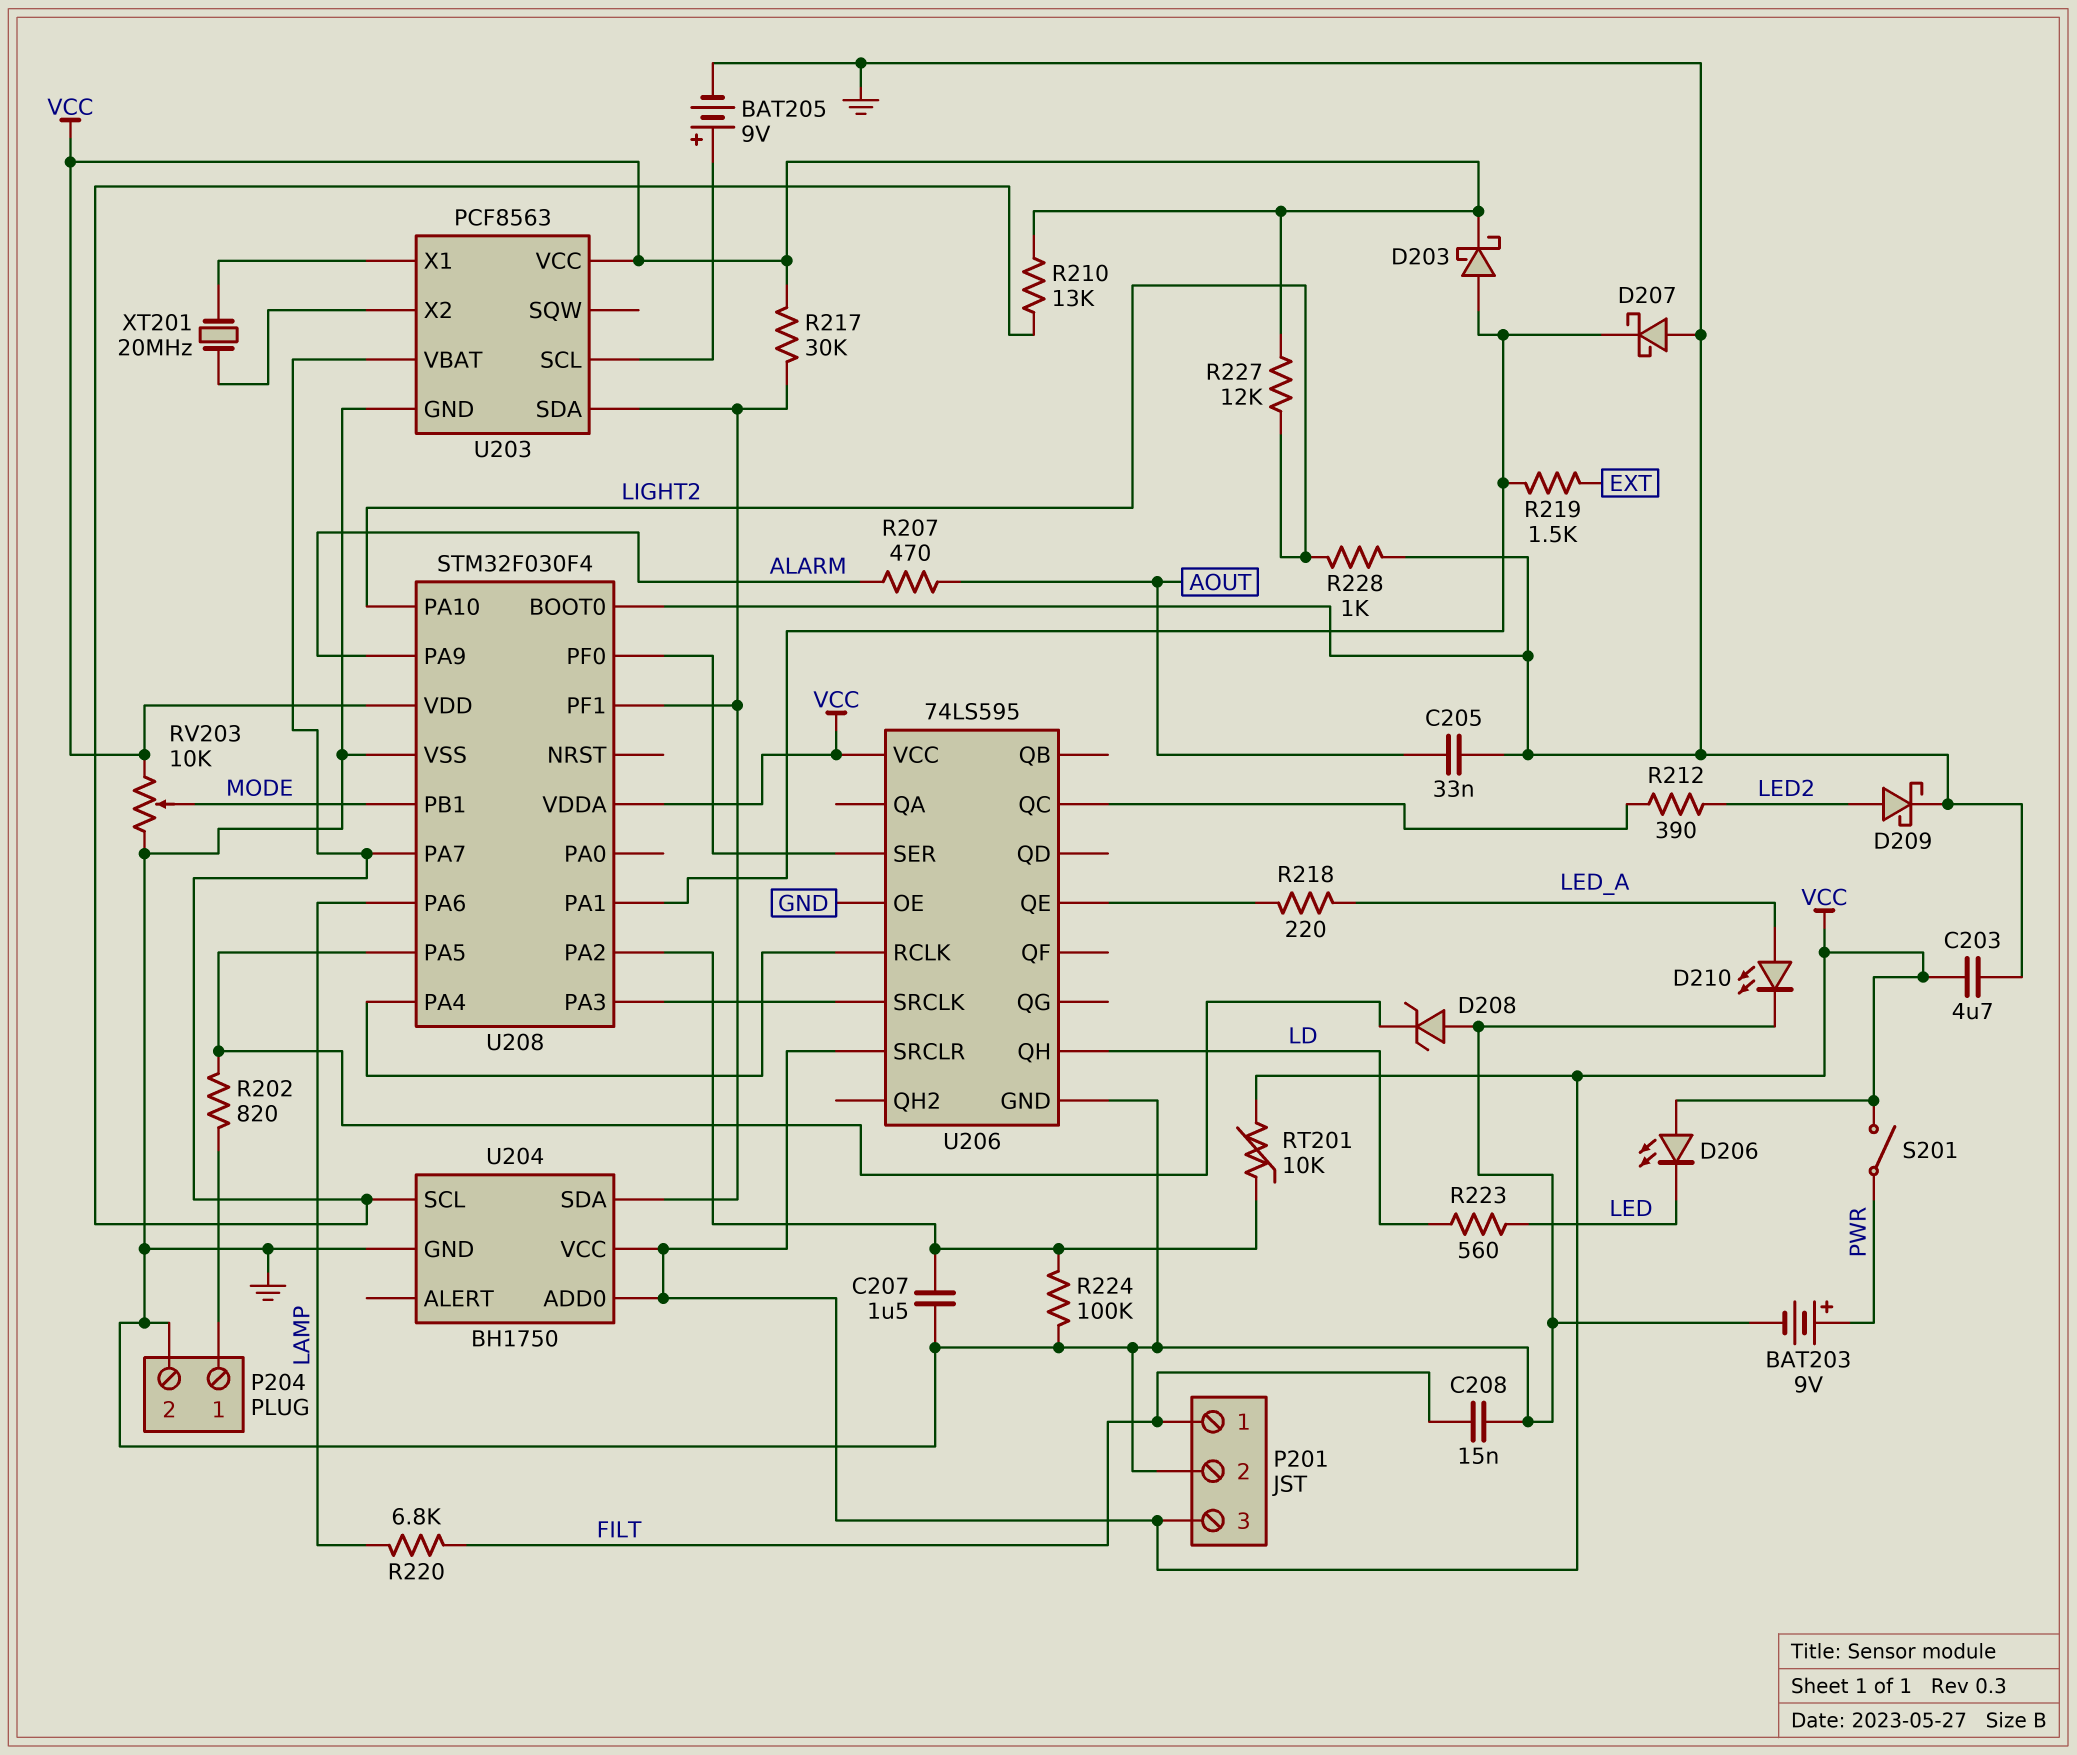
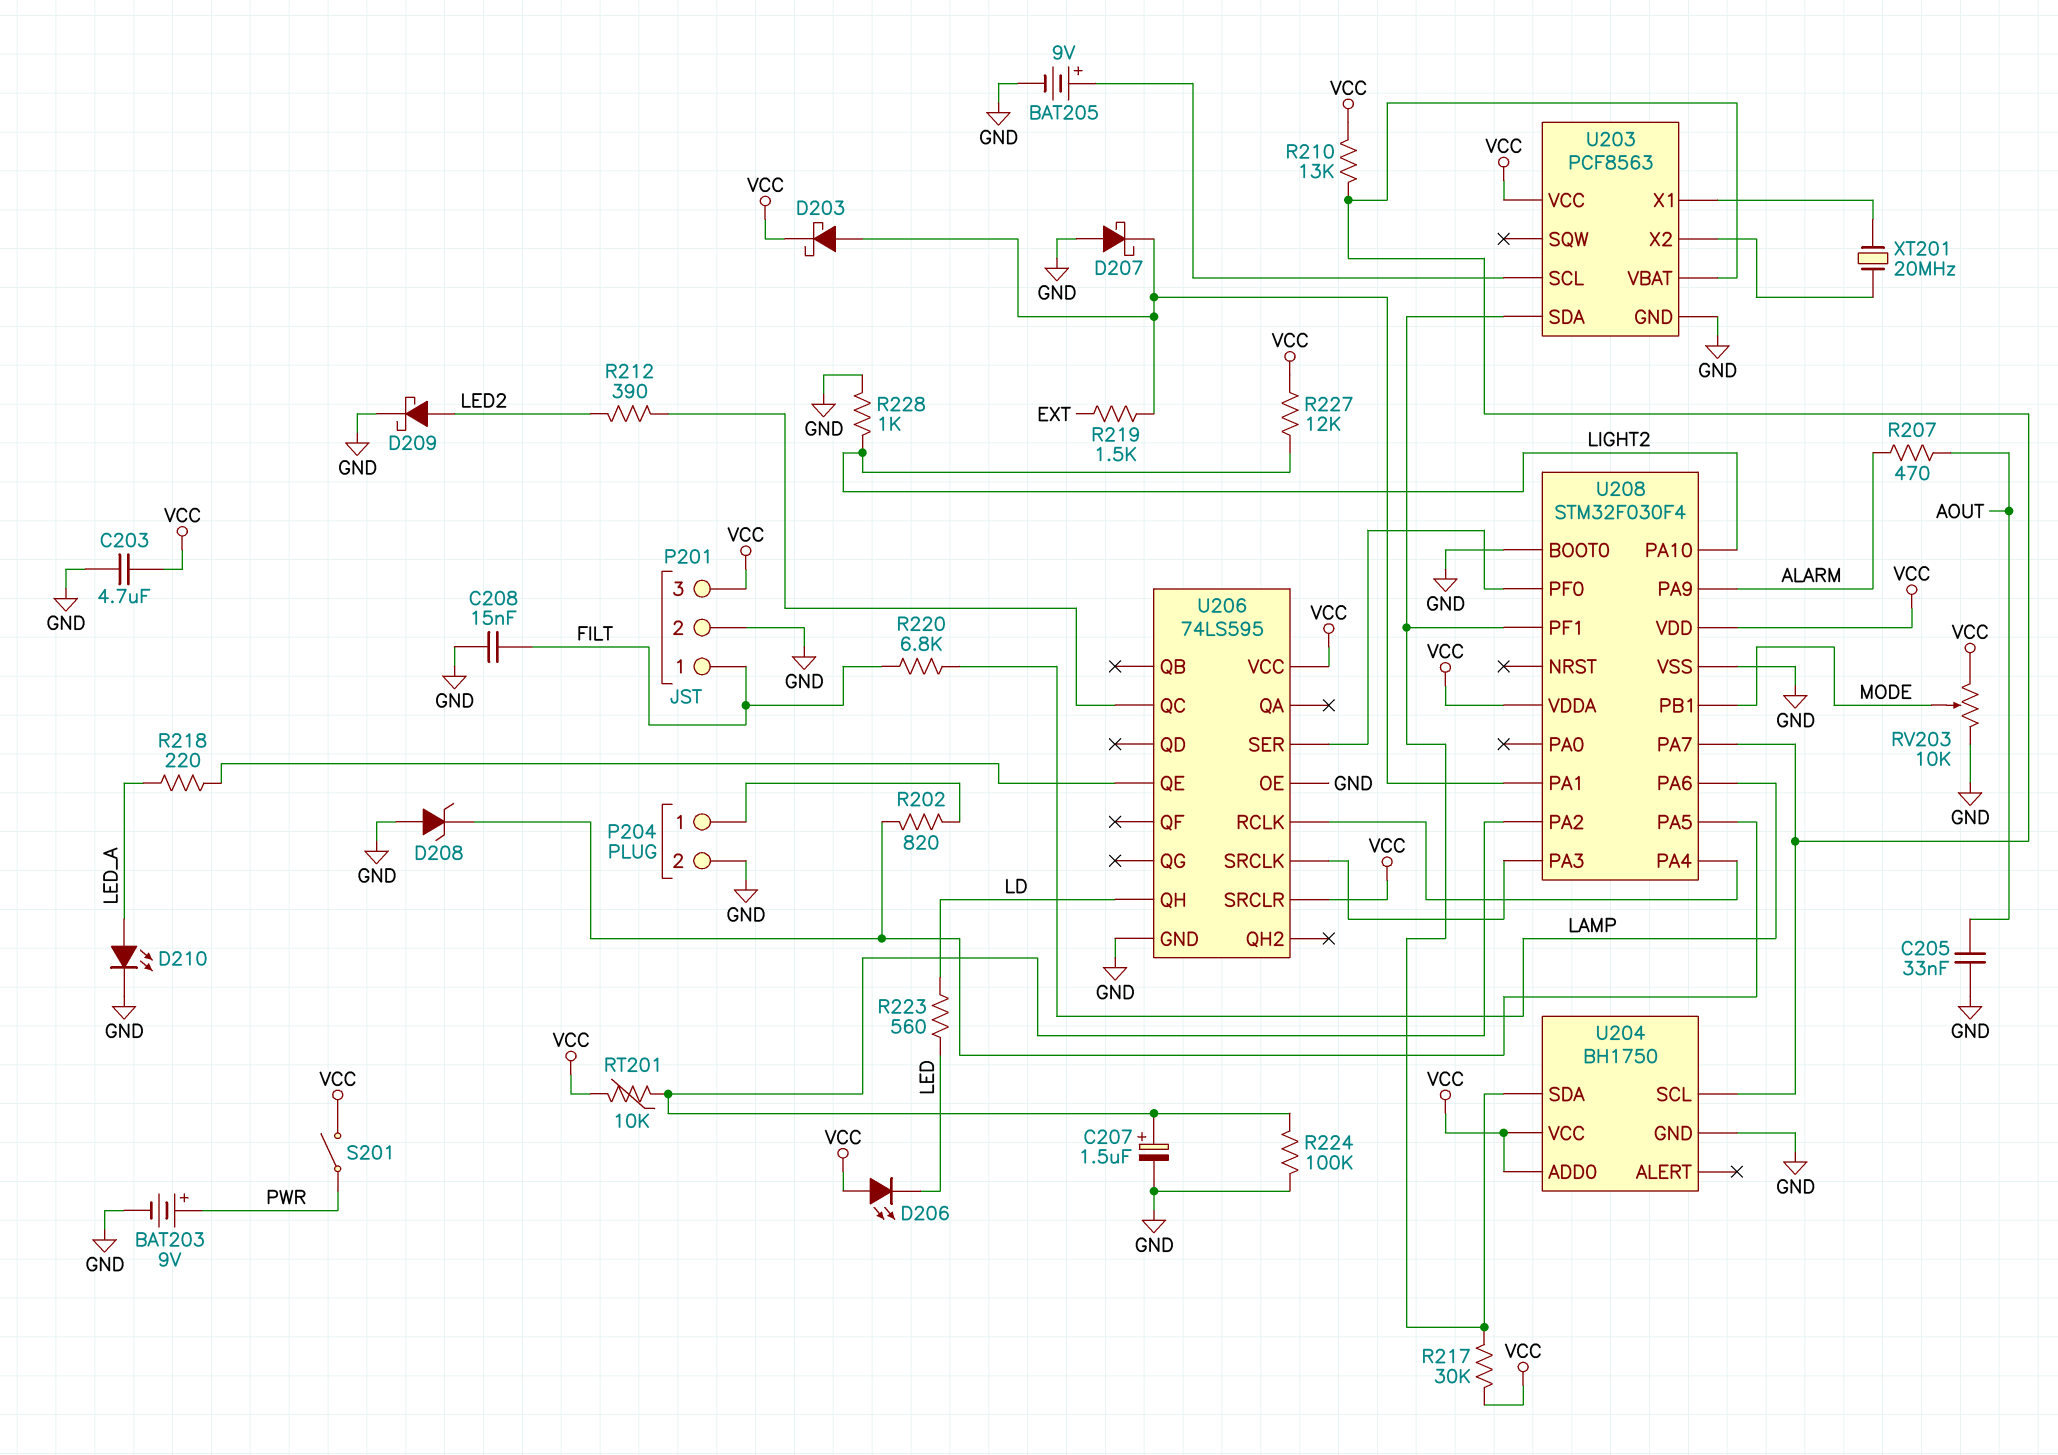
C207: 1.5uF (GND, U208/PA2) -> 1.5uF (plus U208/PA2, minus GND)

